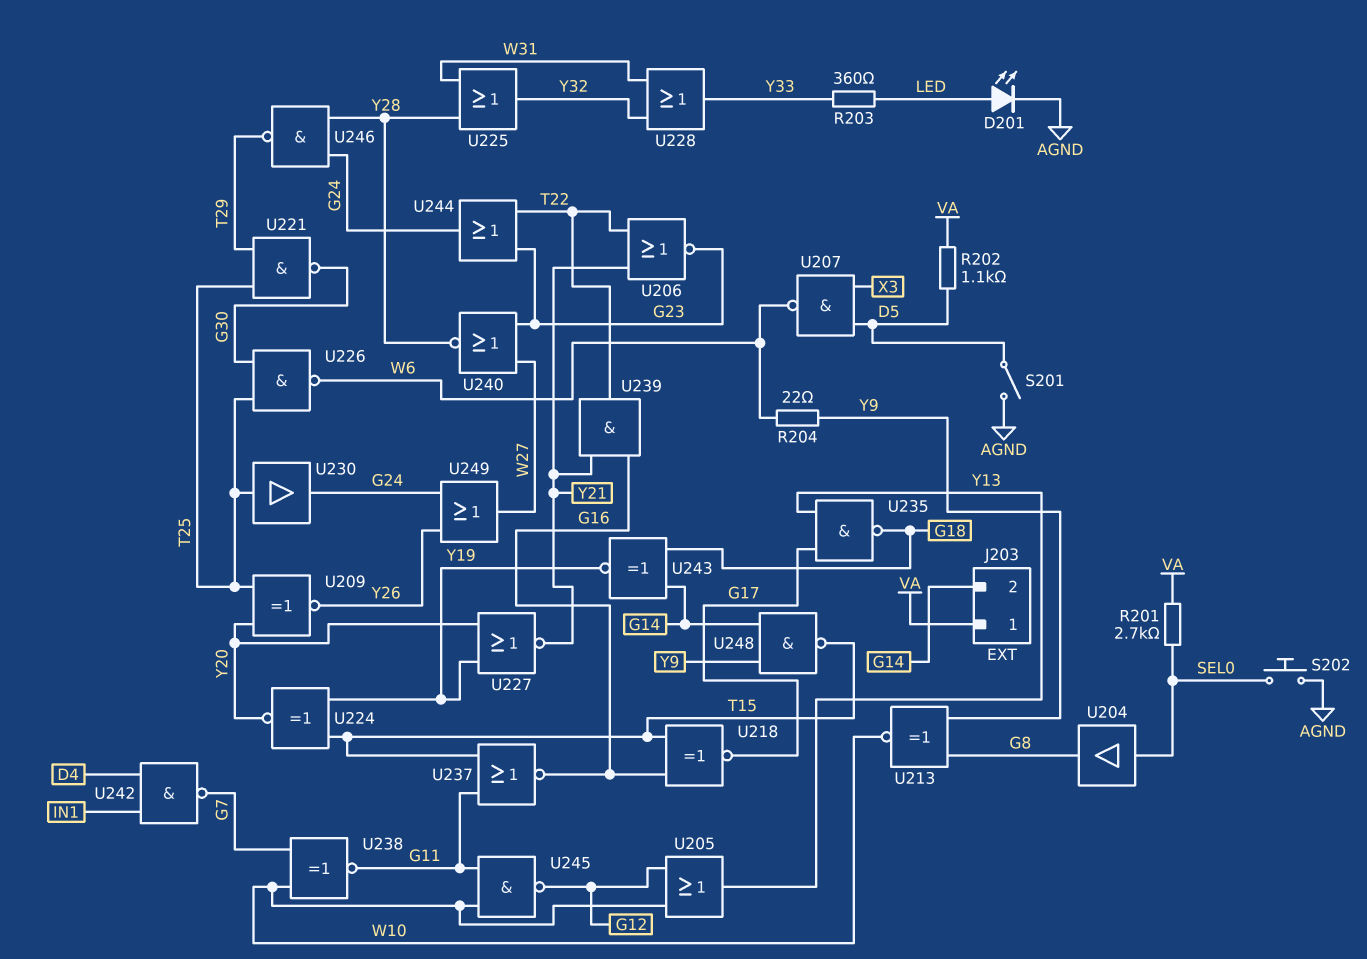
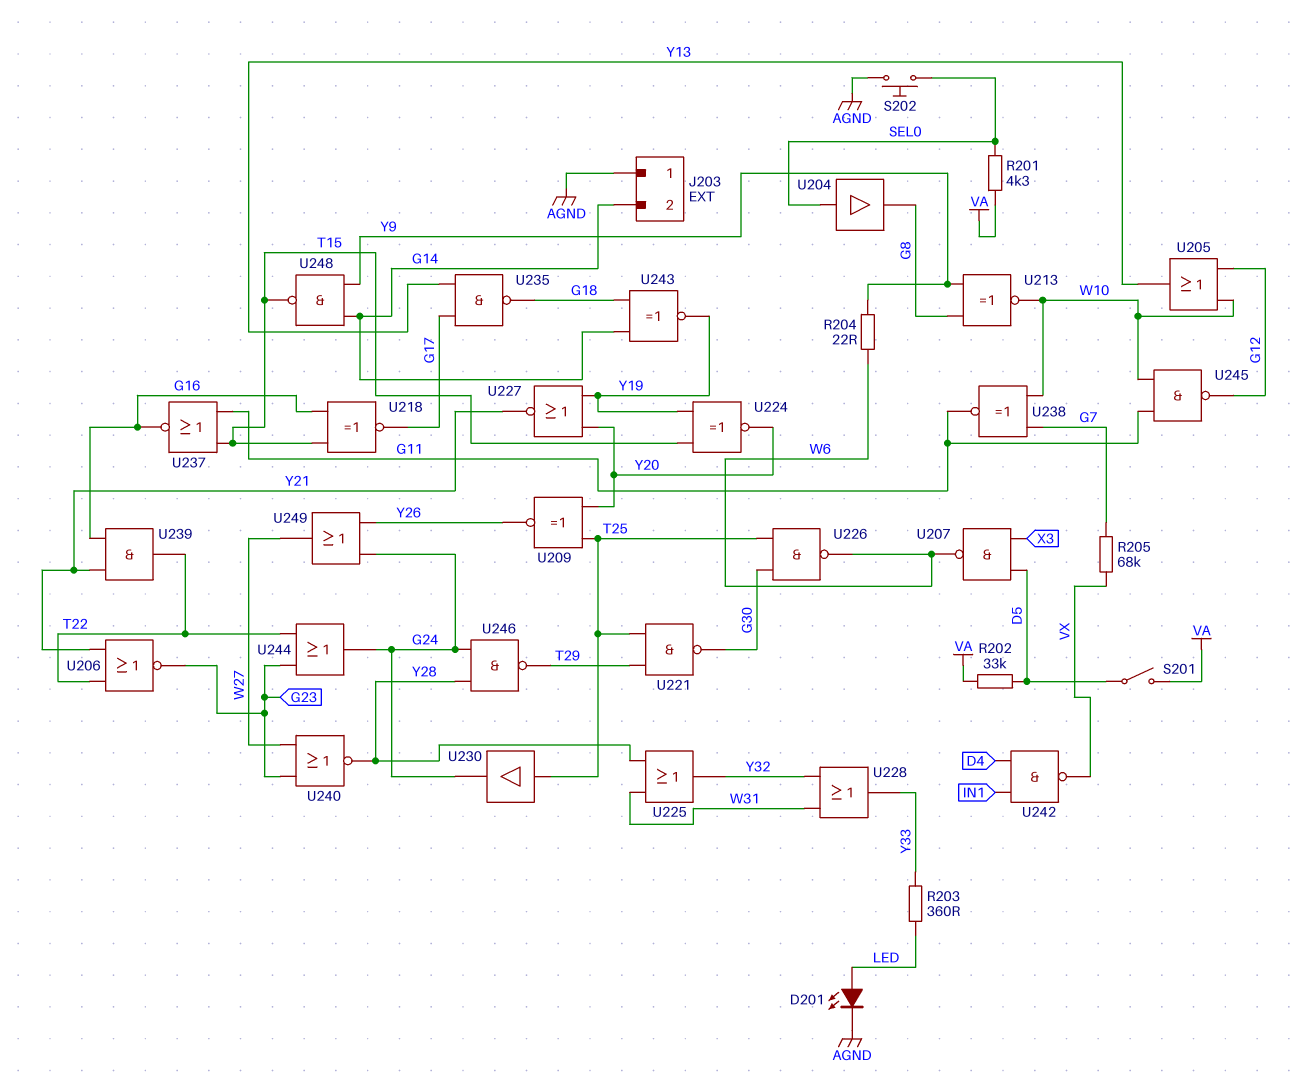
J203 pin 1: VA -> AGND
R201: 2.7k (SEL0, VA) -> 4.3k (SEL0, VA)
R202: 1.1k (D5, VA) -> 33k (D5, VA)
R205: none -> 68k (G7, VX)
S201: switch (AGND, D5) -> switch (D5, VA)
U242: NAND (in D4, in IN1, out G7) -> NAND (in D4, in IN1, out VX)

